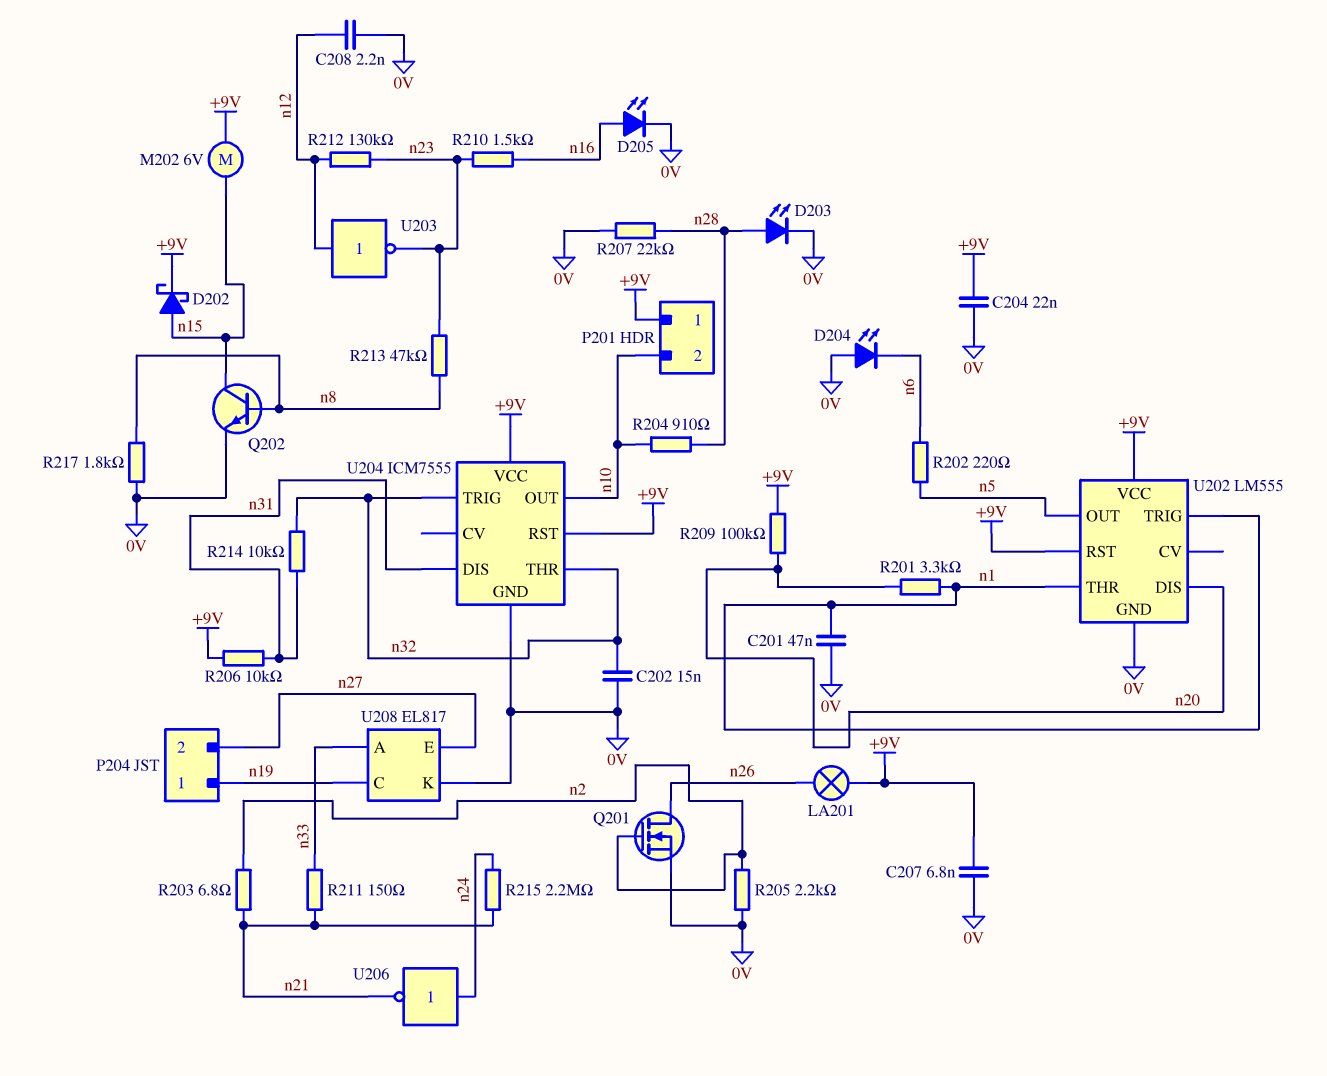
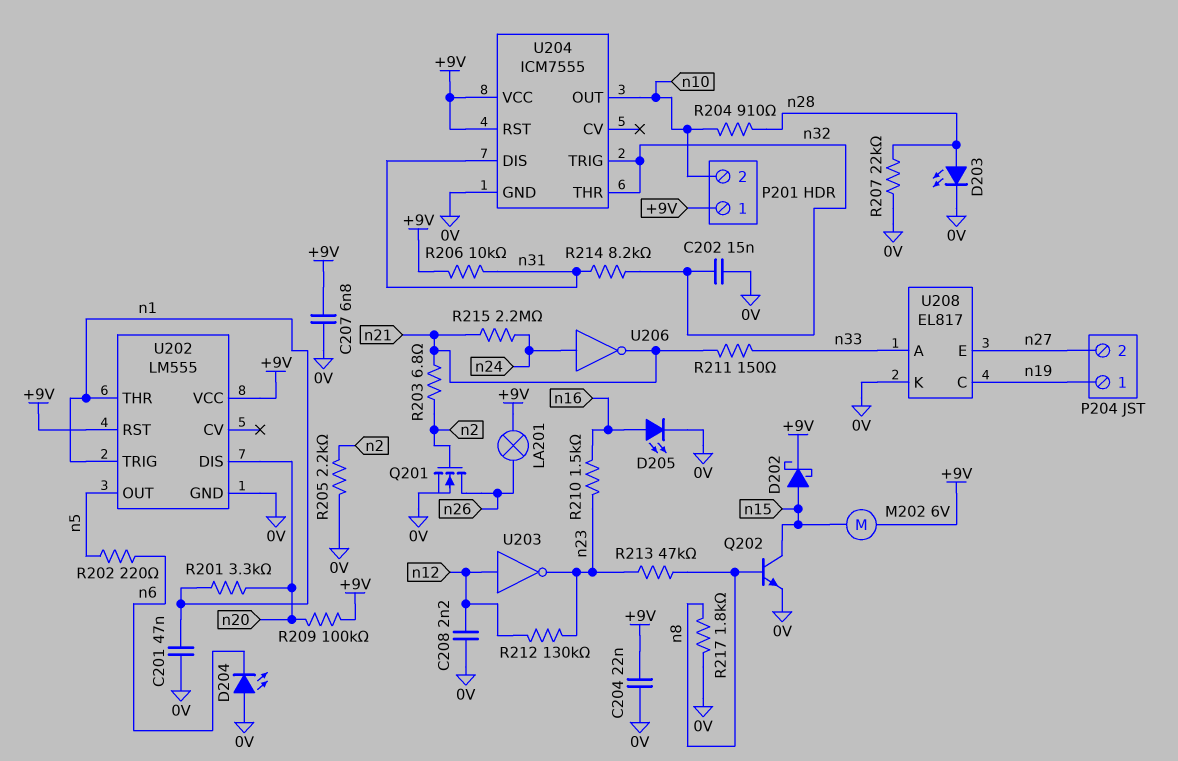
R214: 10k (n31, n32) -> 8.2k (n31, n32)

